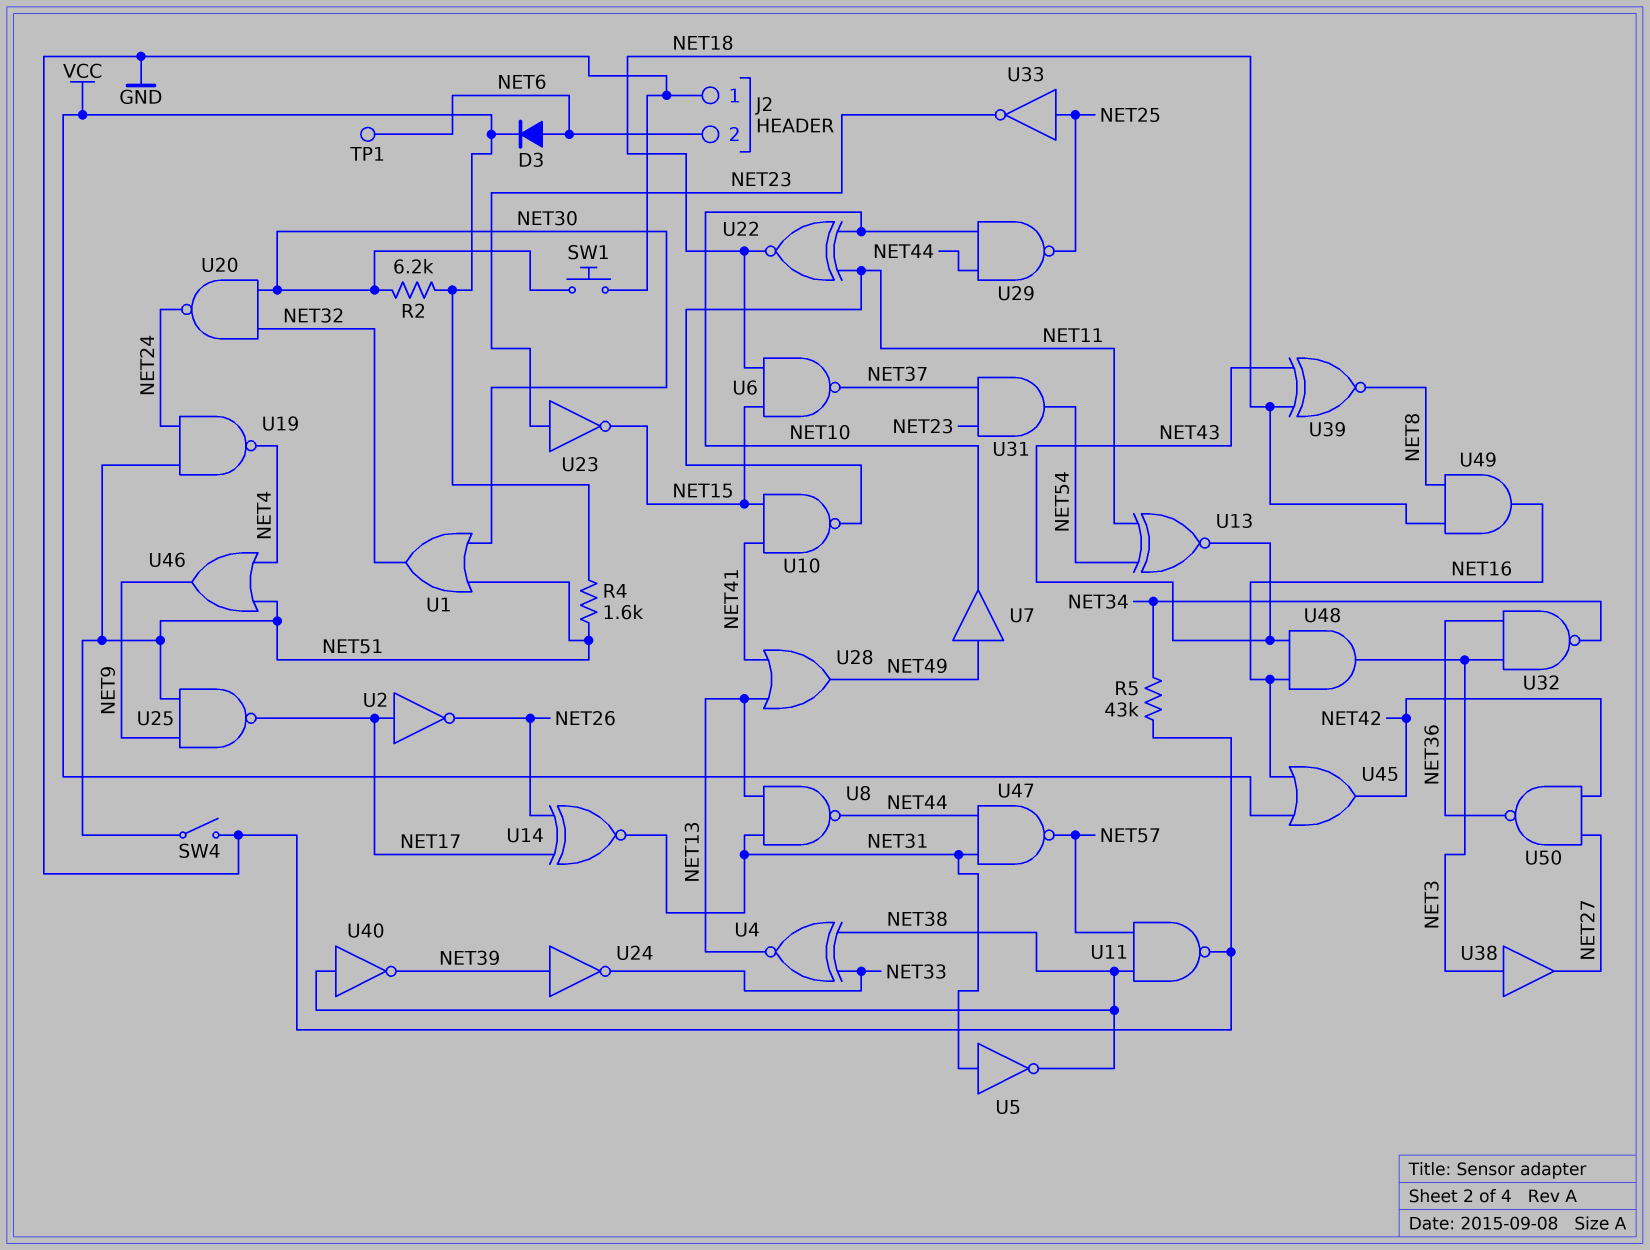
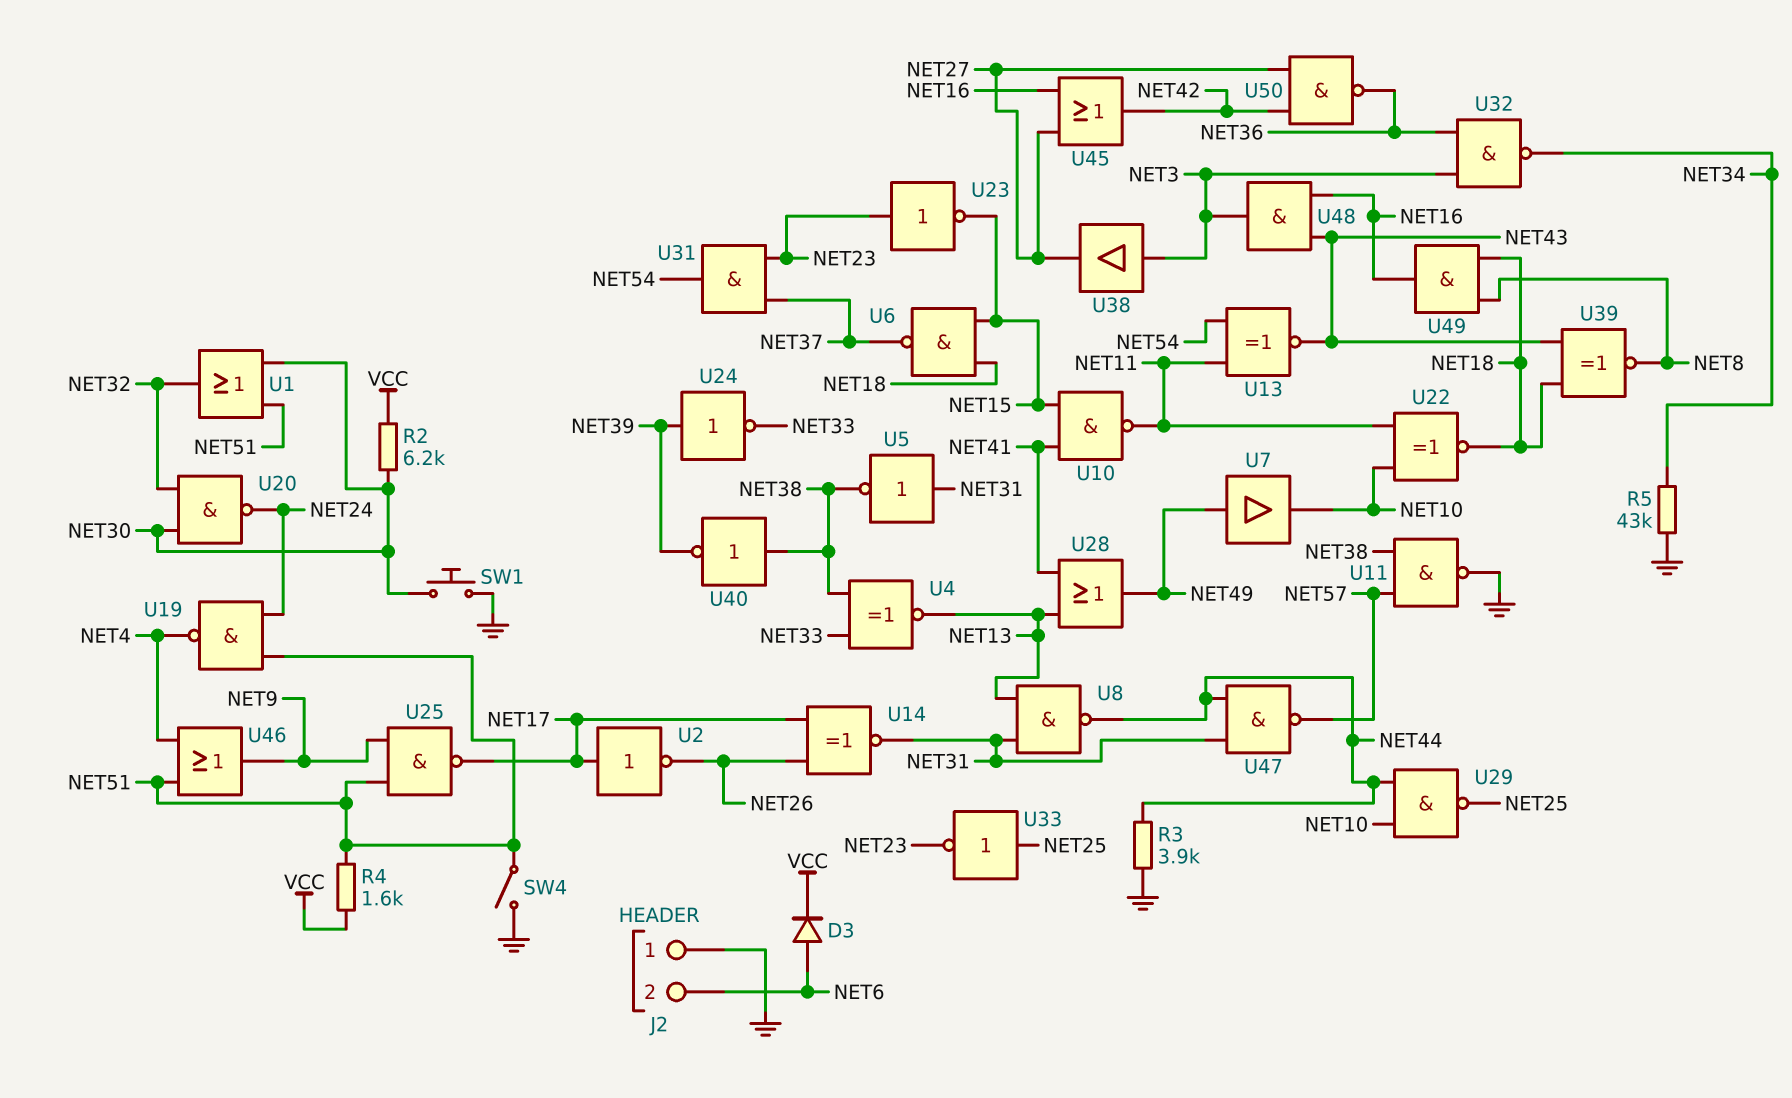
R3: none -> 3.9k (GND, NET44)
TP1: test point (NET6) -> none
U45: OR (in NET16, in VCC, out NET42) -> OR (in NET16, in NET27, out NET42)

